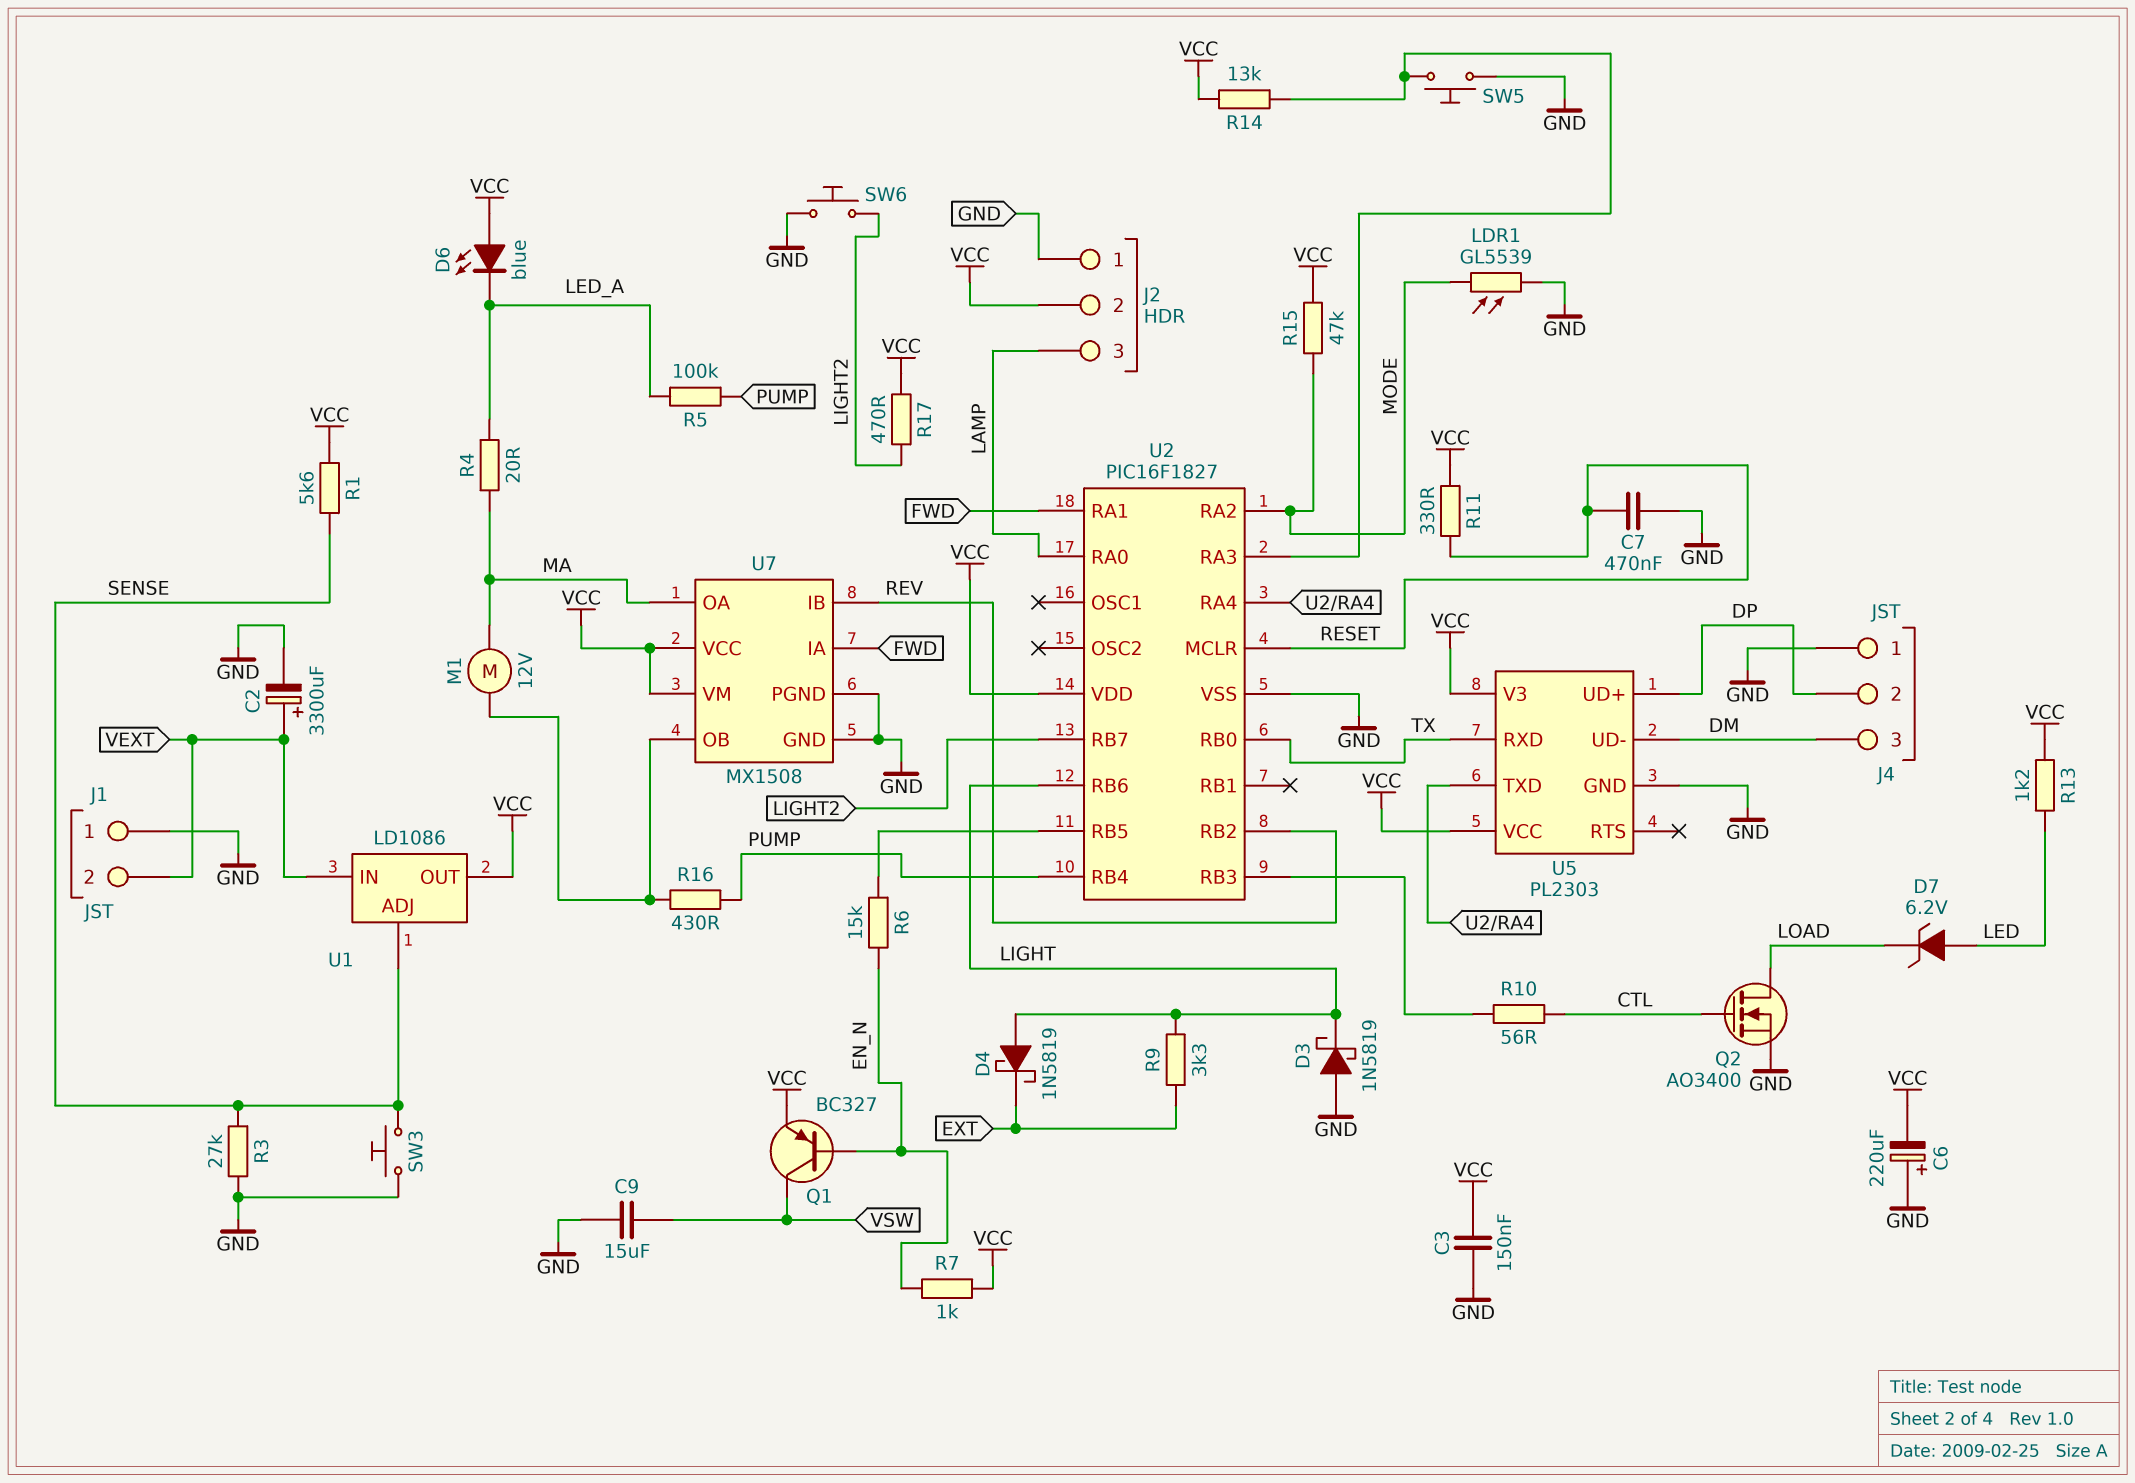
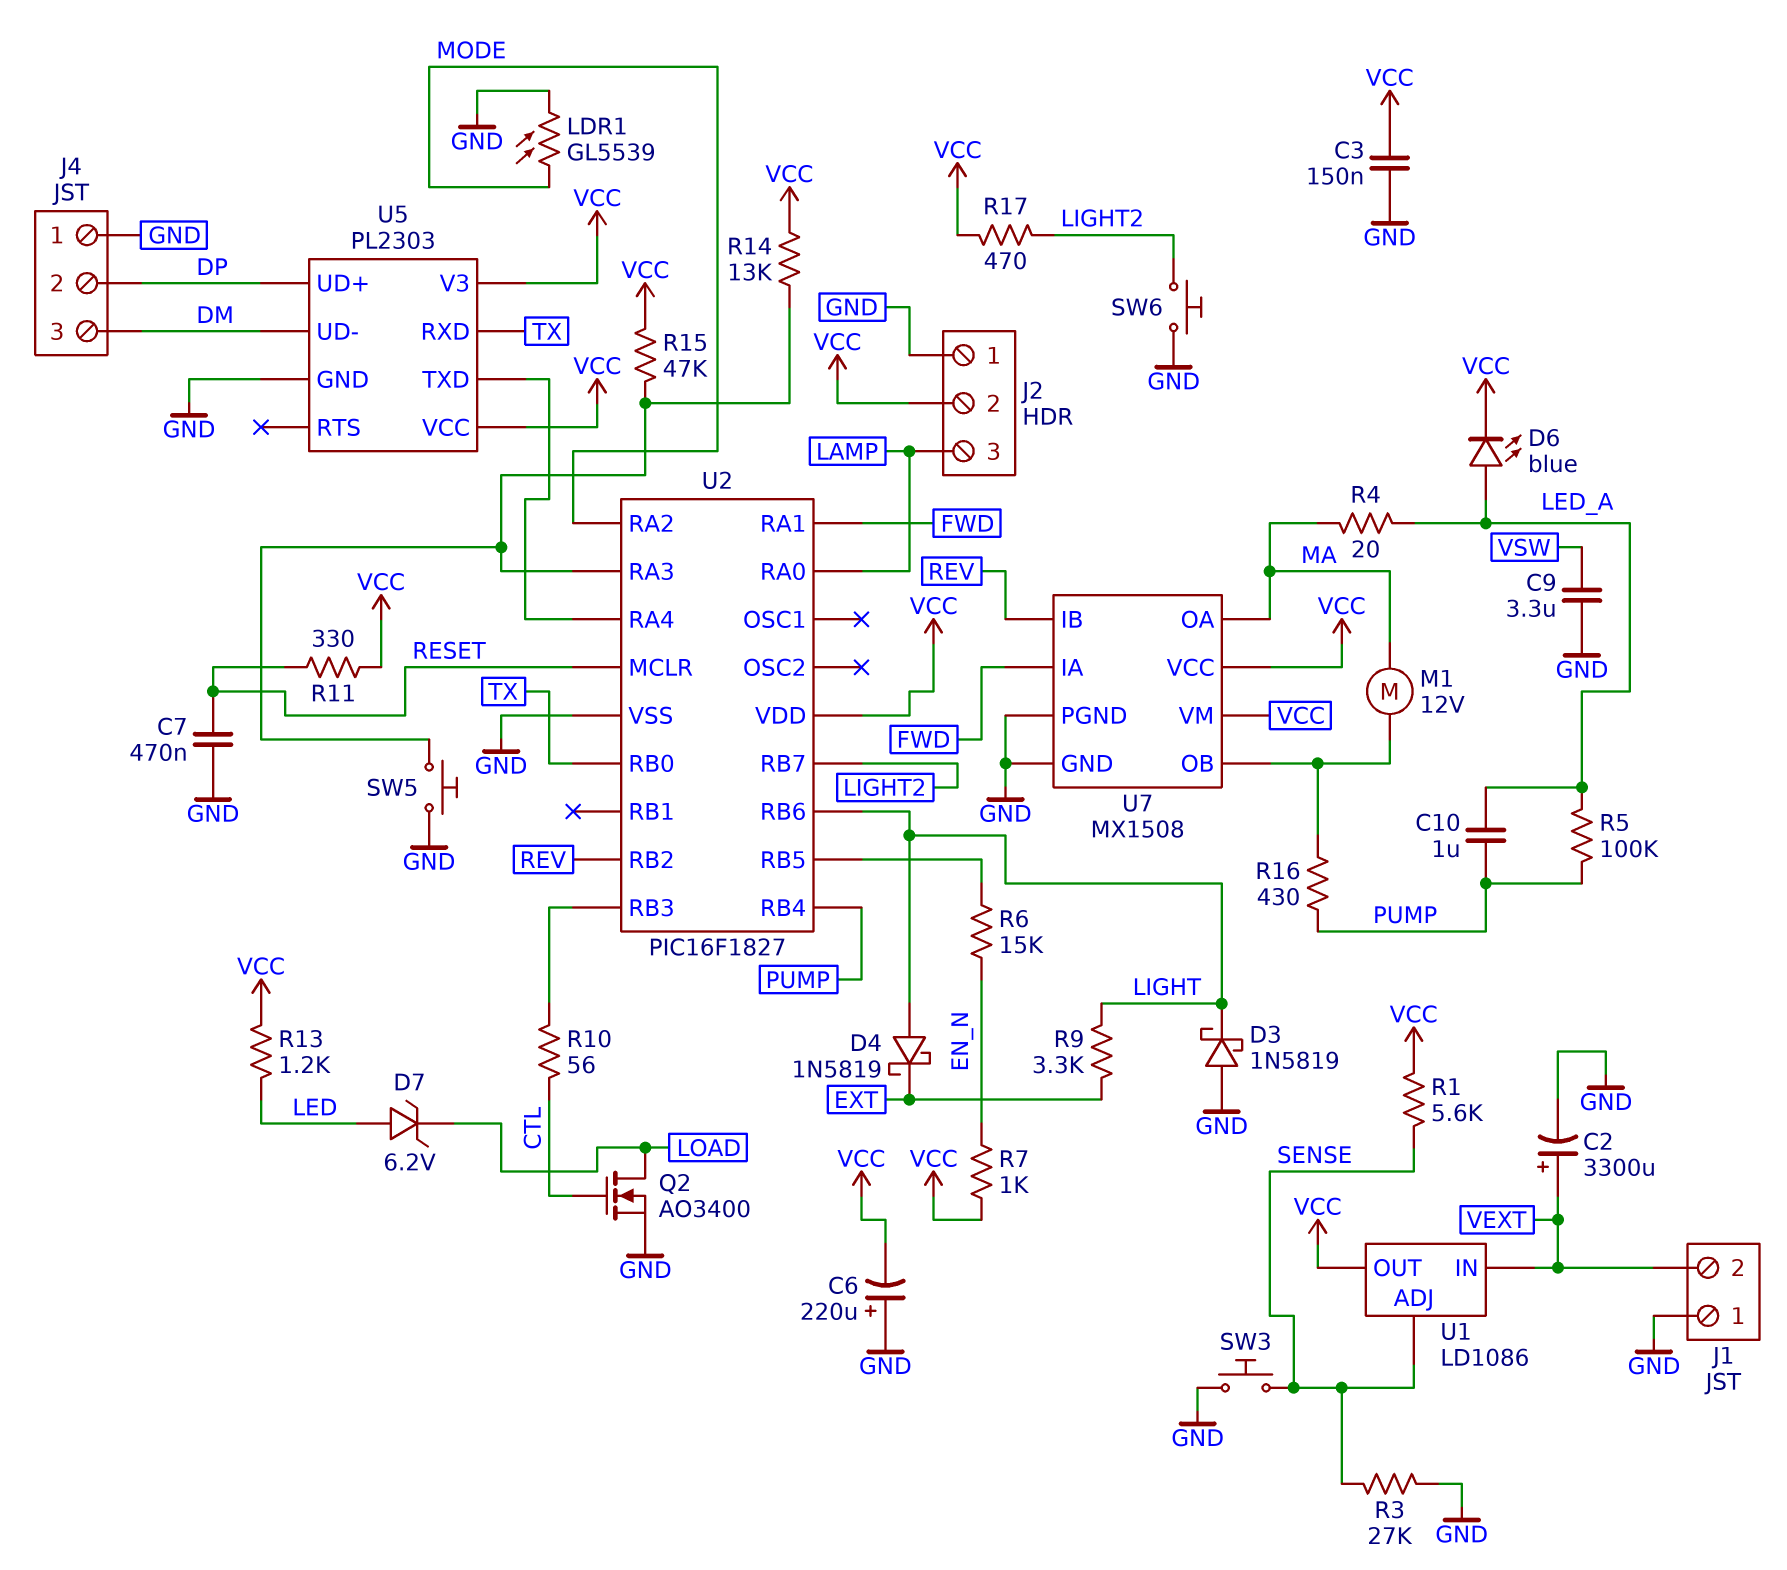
C9: 15uF (GND, VSW) -> 3.3uF (GND, VSW)
C10: none -> 1uF (LED_A, PUMP)
D6: LED blue (A VCC, K LED_A) -> LED blue (A LED_A, K VCC)
Q1: PNP BC327 (B EN_N, C VSW, E VCC) -> none
R15: 47k (MODE, VCC) -> 47k (U2/RA3, VCC)

